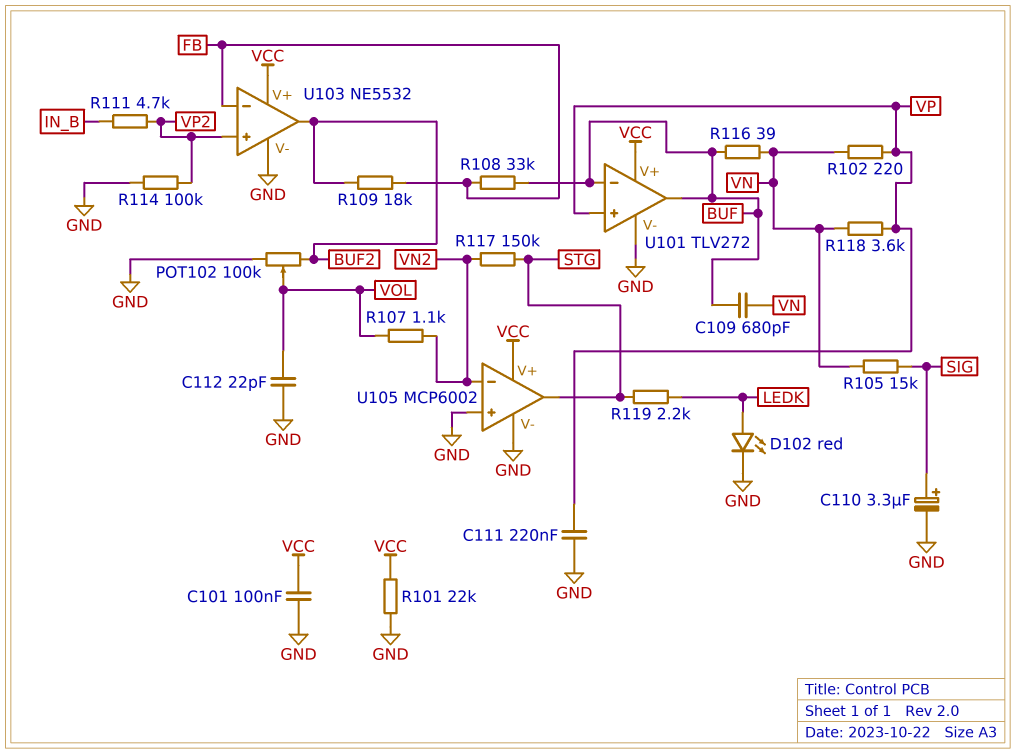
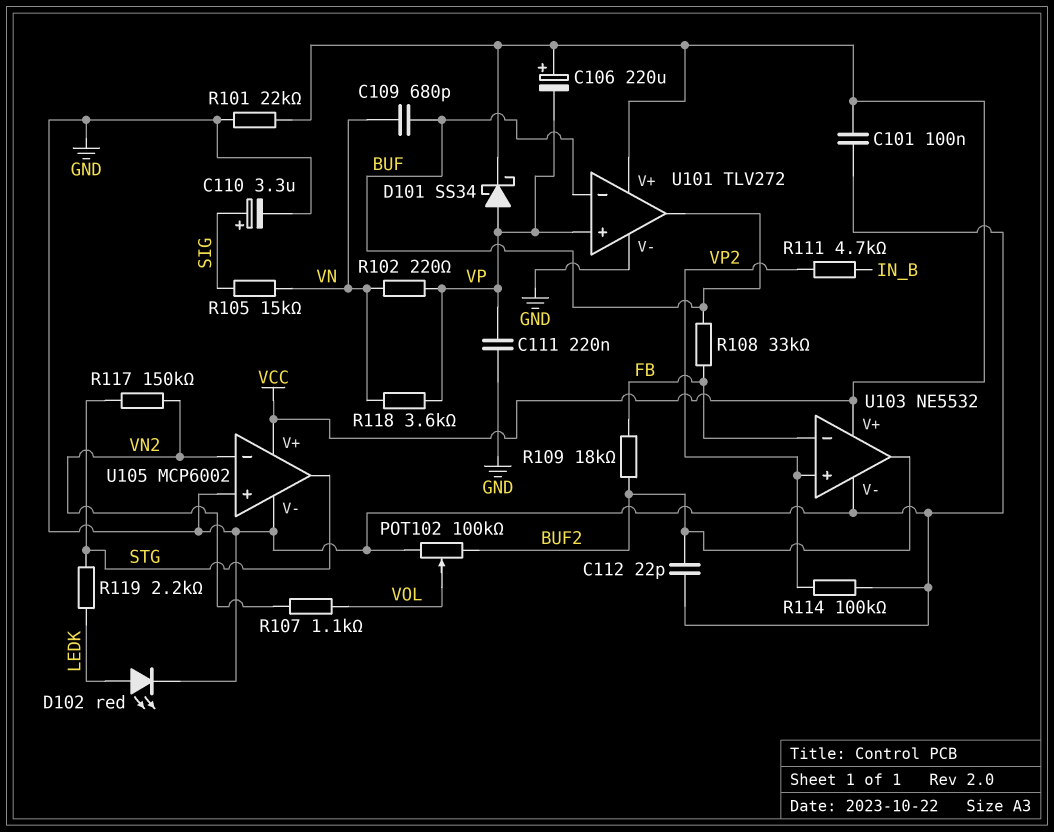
C106: none -> 220uF (plus VCC, minus VP)
C112: 22pF (GND, VOL) -> 22pF (BUF2, GND)
D101: none -> schottky SS34 (A VP, K VCC)
R116: 39 (BUF, VN) -> none

